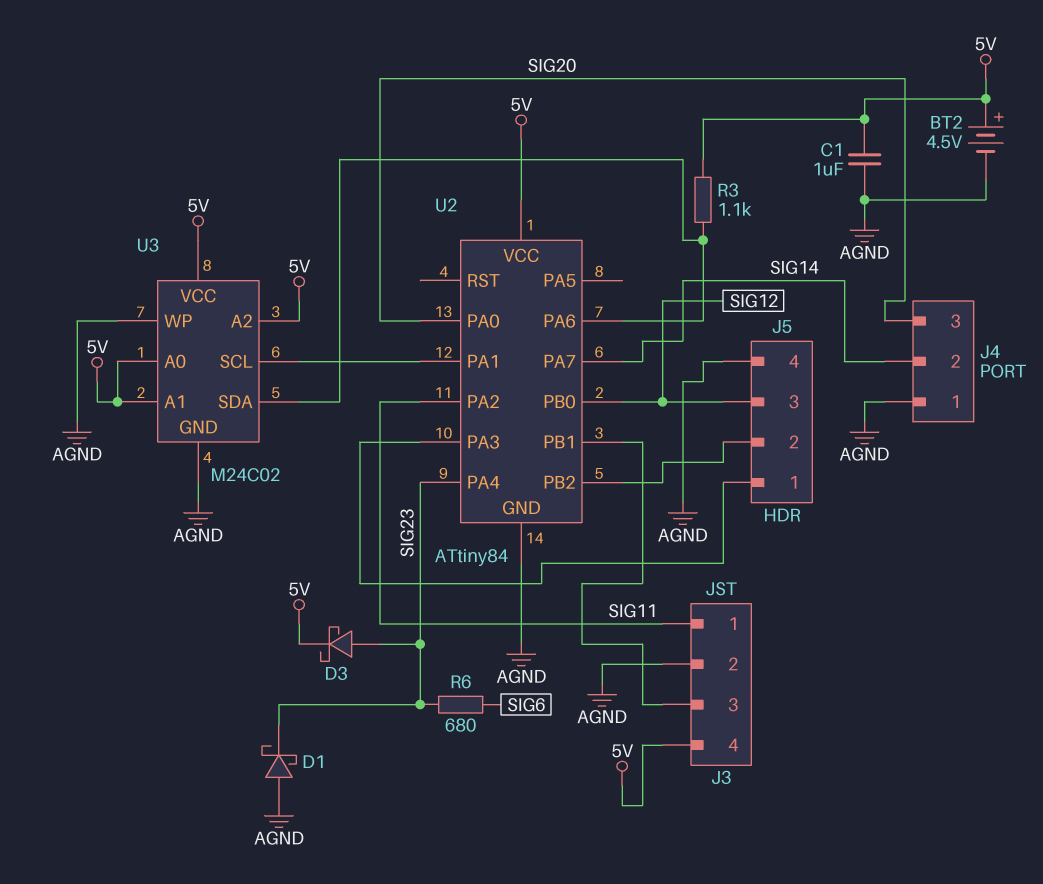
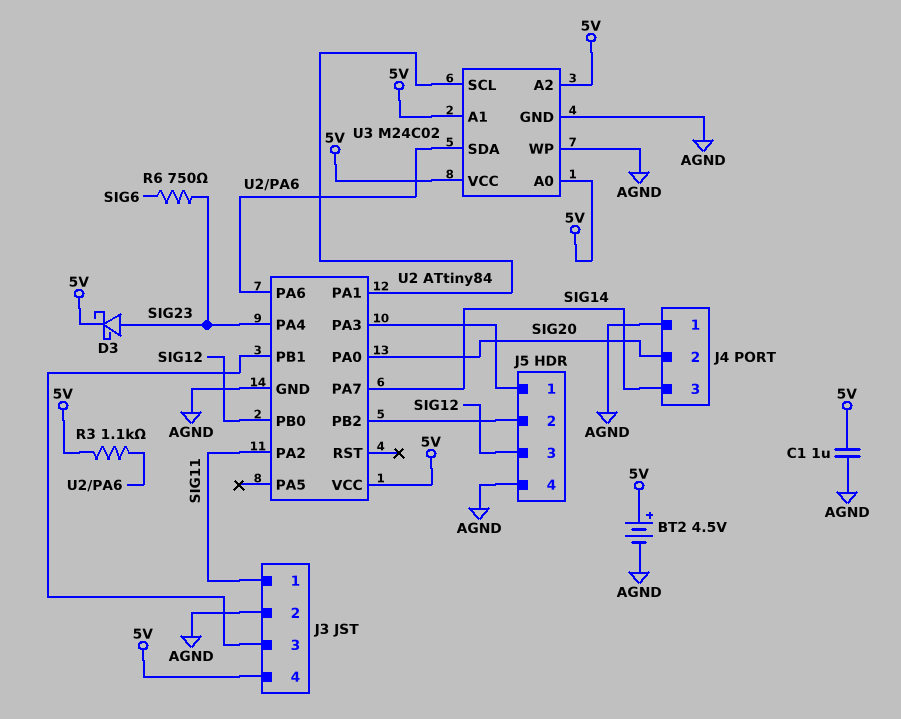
D1: schottky (A AGND, K SIG23) -> none
J4 pin 2: SIG14 -> SIG20
J4 pin 3: SIG20 -> SIG14
R6: 680 (SIG6, SIG23) -> 750 (SIG6, SIG23)

